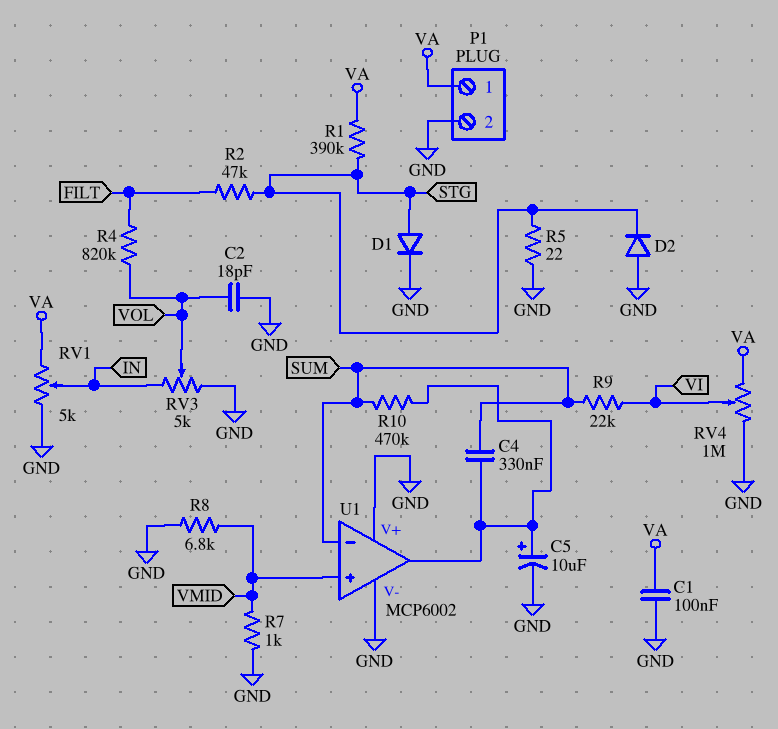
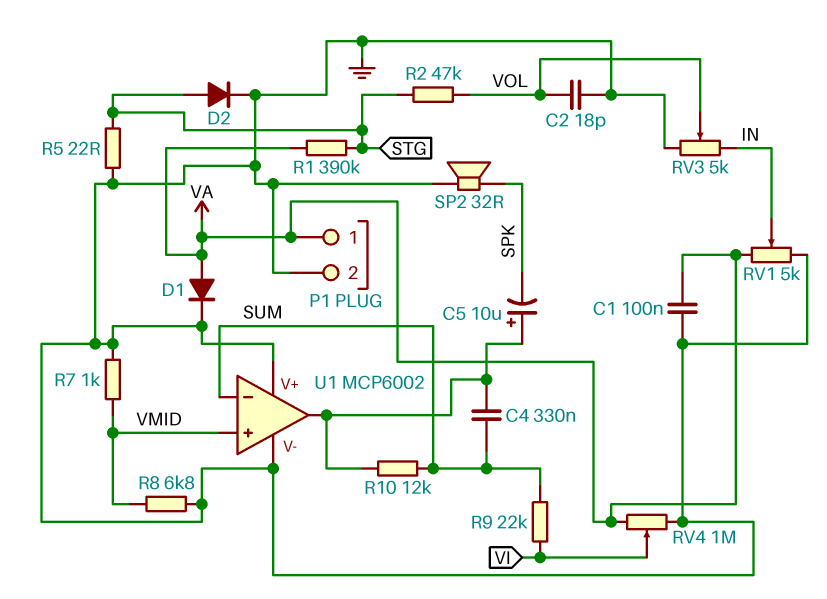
C5: 10uF (plus U1/out, minus GND) -> 10uF (plus U1/out, minus SPK)
D1: diode (A STG, K GND) -> diode (A VA, K GND)
D2: diode (A GND, K STG) -> diode (A STG, K GND)
R2: 47k (FILT, STG) -> 47k (STG, VOL)
R4: 820k (FILT, VOL) -> none
R10: 470k (SUM, U1/out) -> 12k (SUM, U1/out)
SP2: none -> speaker 32R (GND, SPK)

